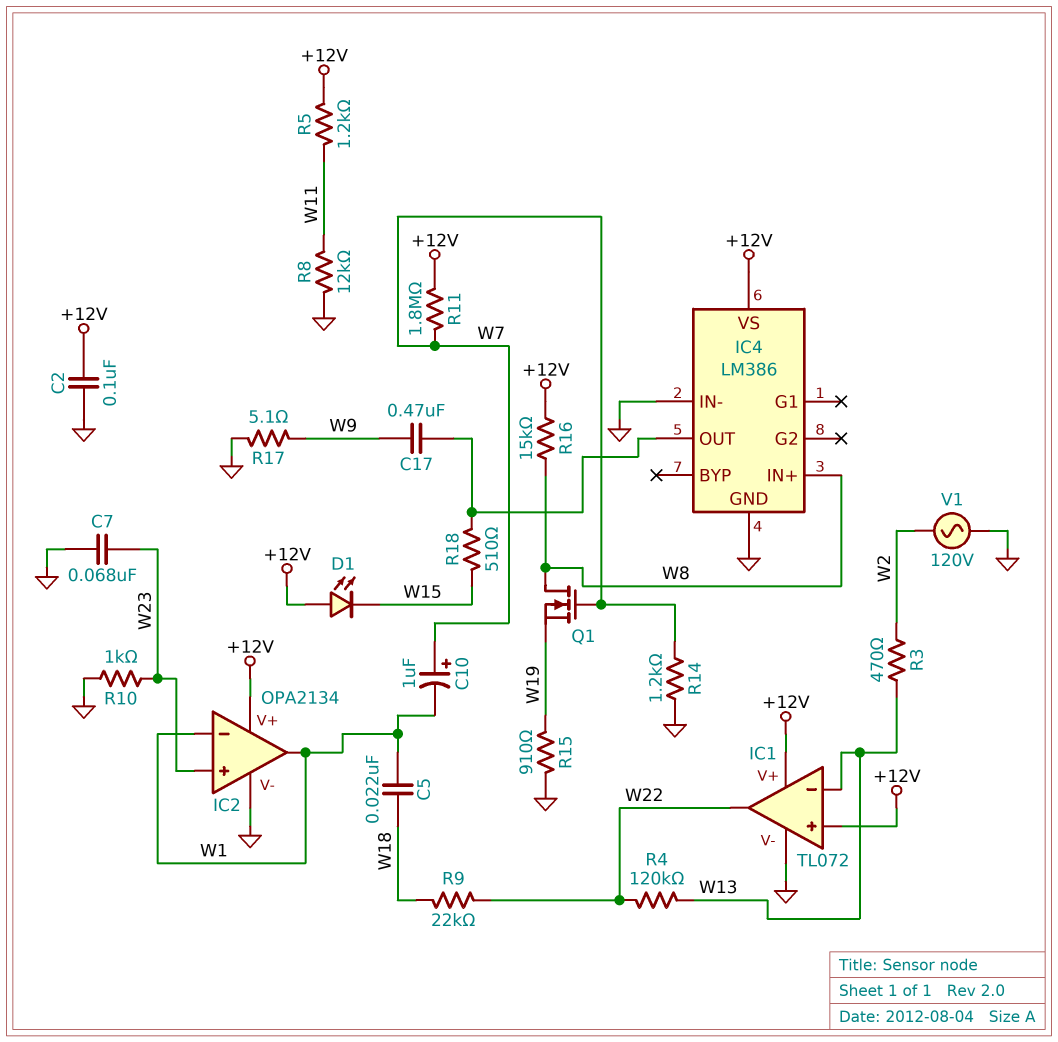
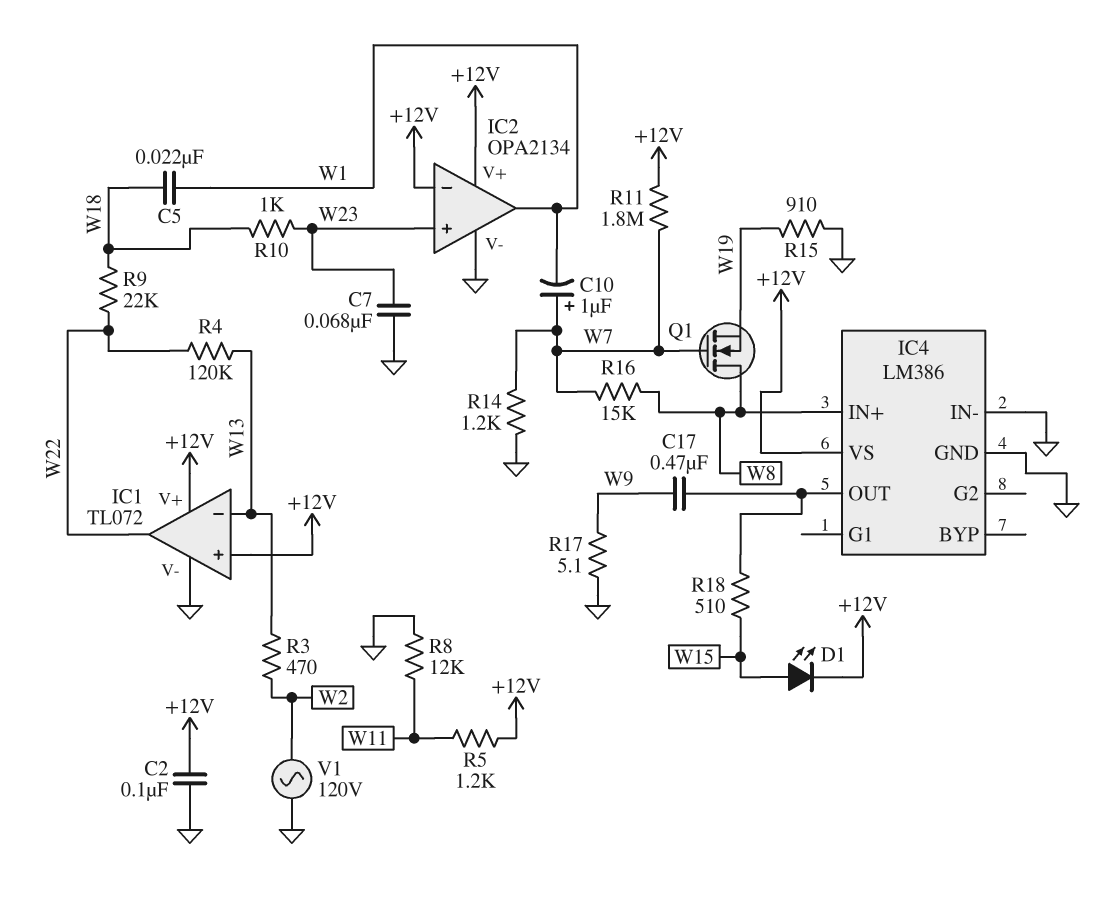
D1: LED (A +12V, K W15) -> LED (A W15, K +12V)
IC2 pin in-: W1 -> +12V
R10: 1k (GND, W23) -> 1k (W18, W23)
R16: 15k (+12V, W8) -> 15k (W7, W8)

